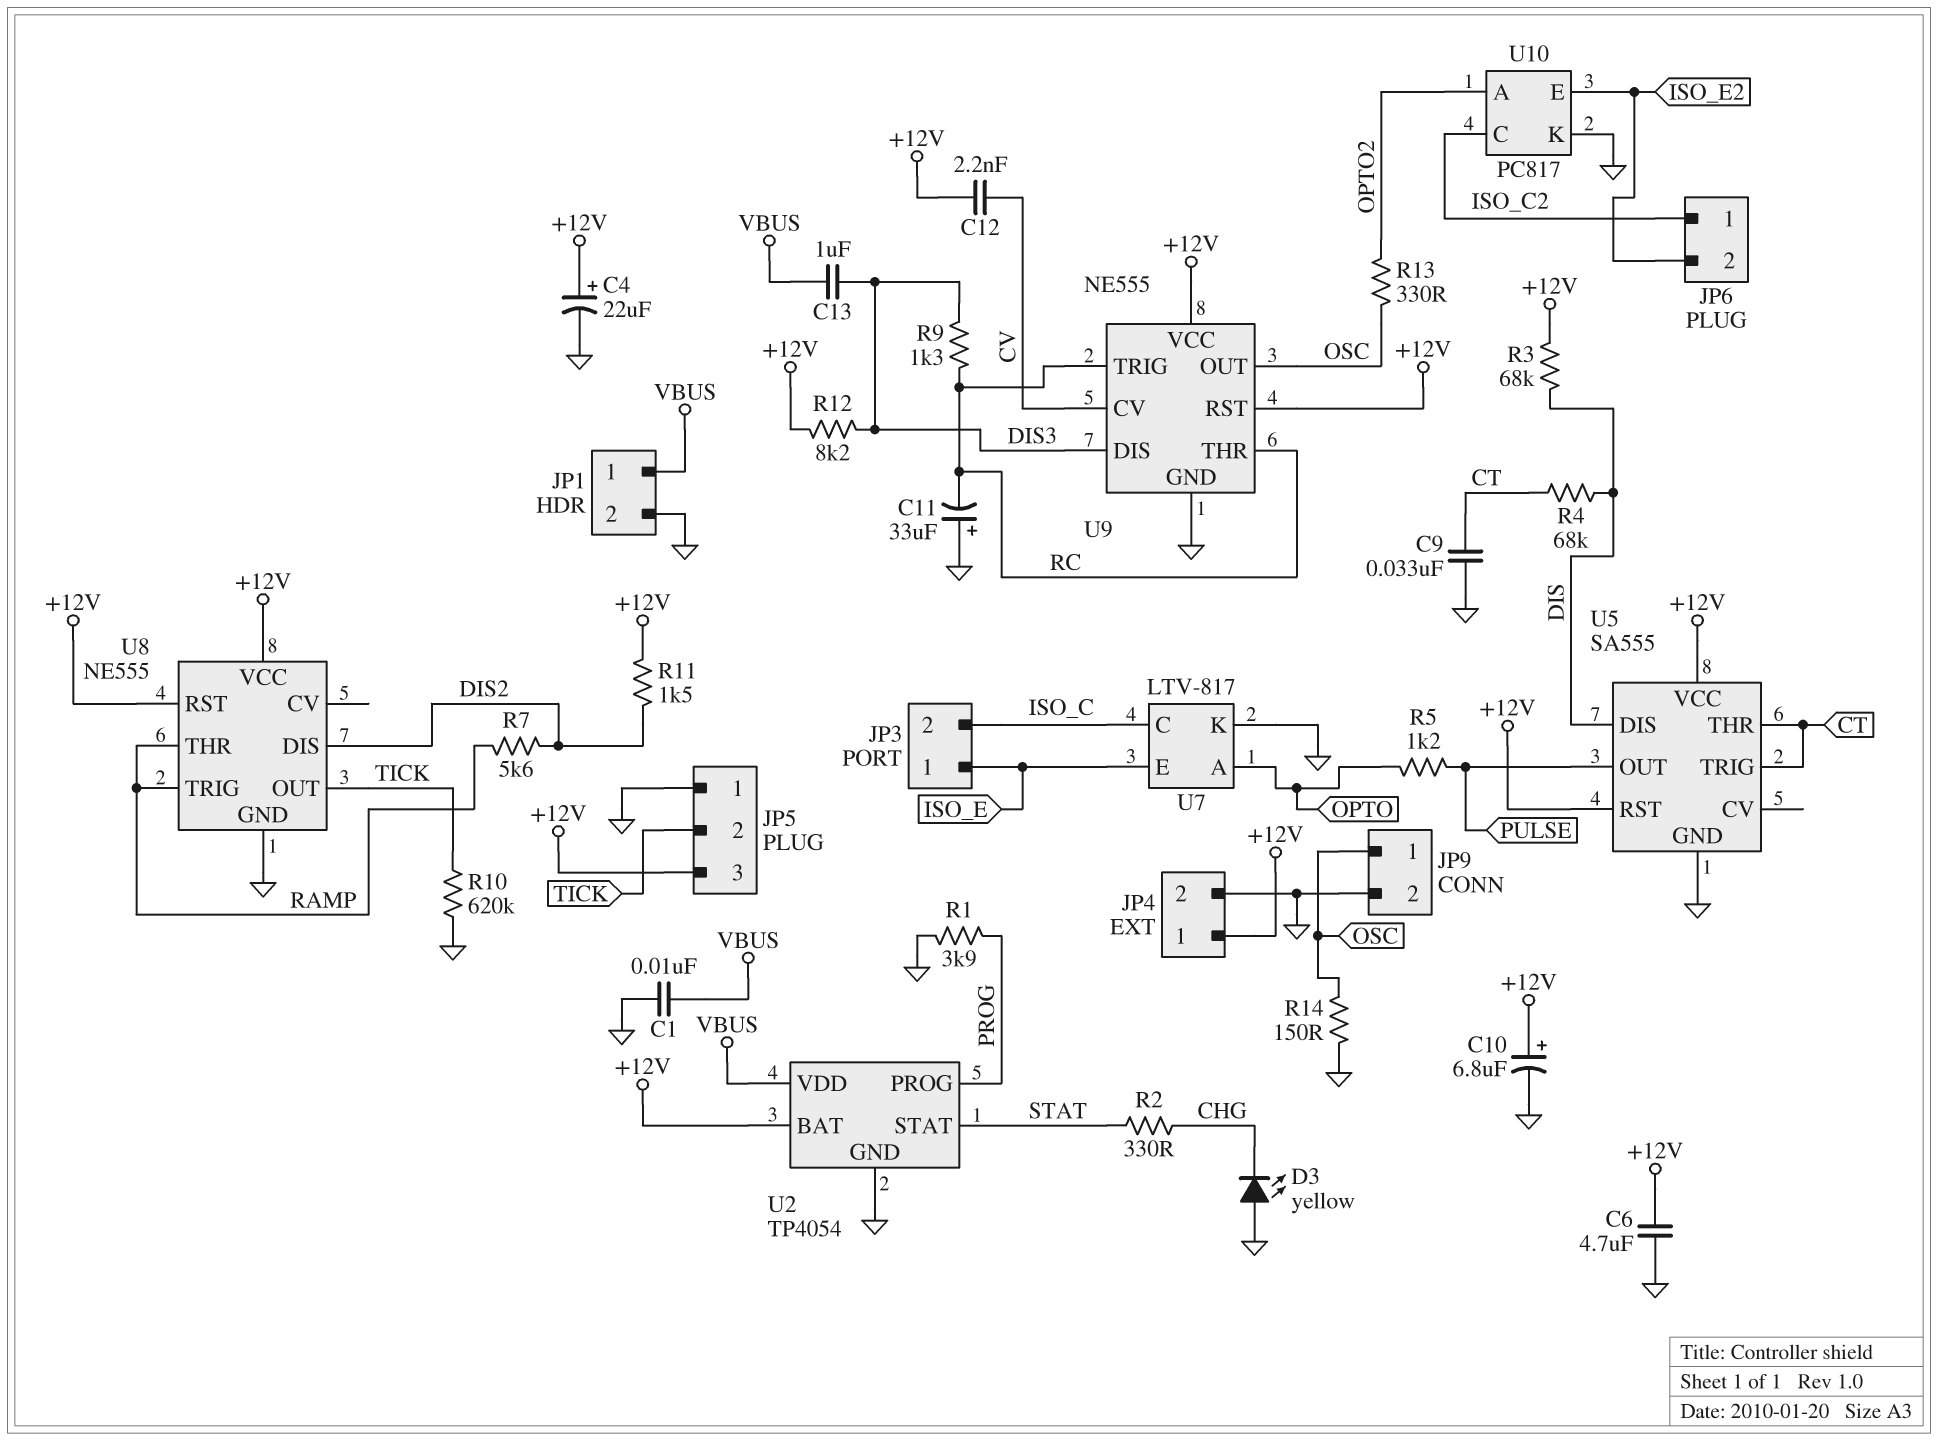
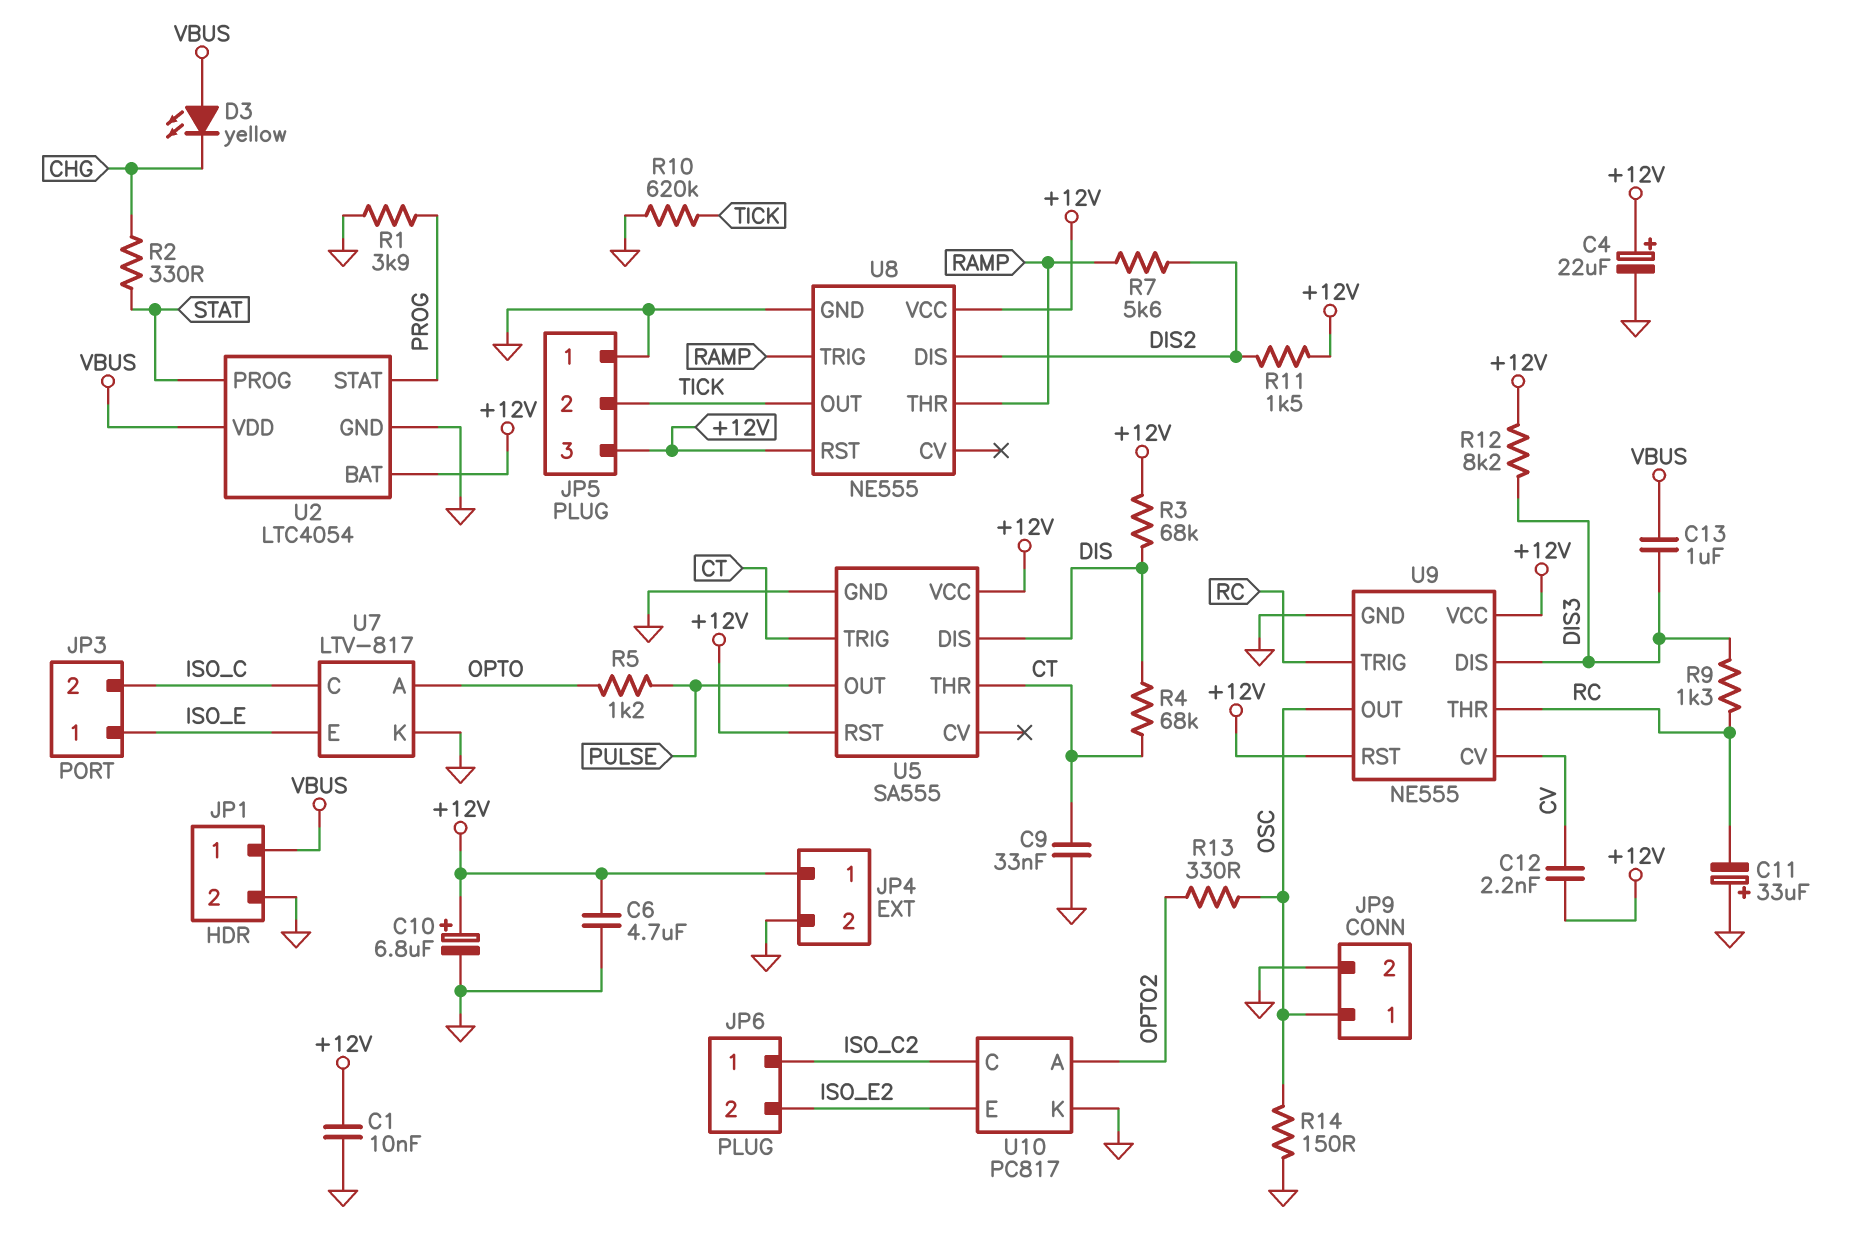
C1: 10nF (GND, VBUS) -> 10nF (+12V, GND)
D3: LED yellow (A GND, K CHG) -> LED yellow (A VBUS, K CHG)
U2: TP4054 -> LTC4054
U2 pin PROG: PROG -> STAT
U2 pin STAT: STAT -> PROG

